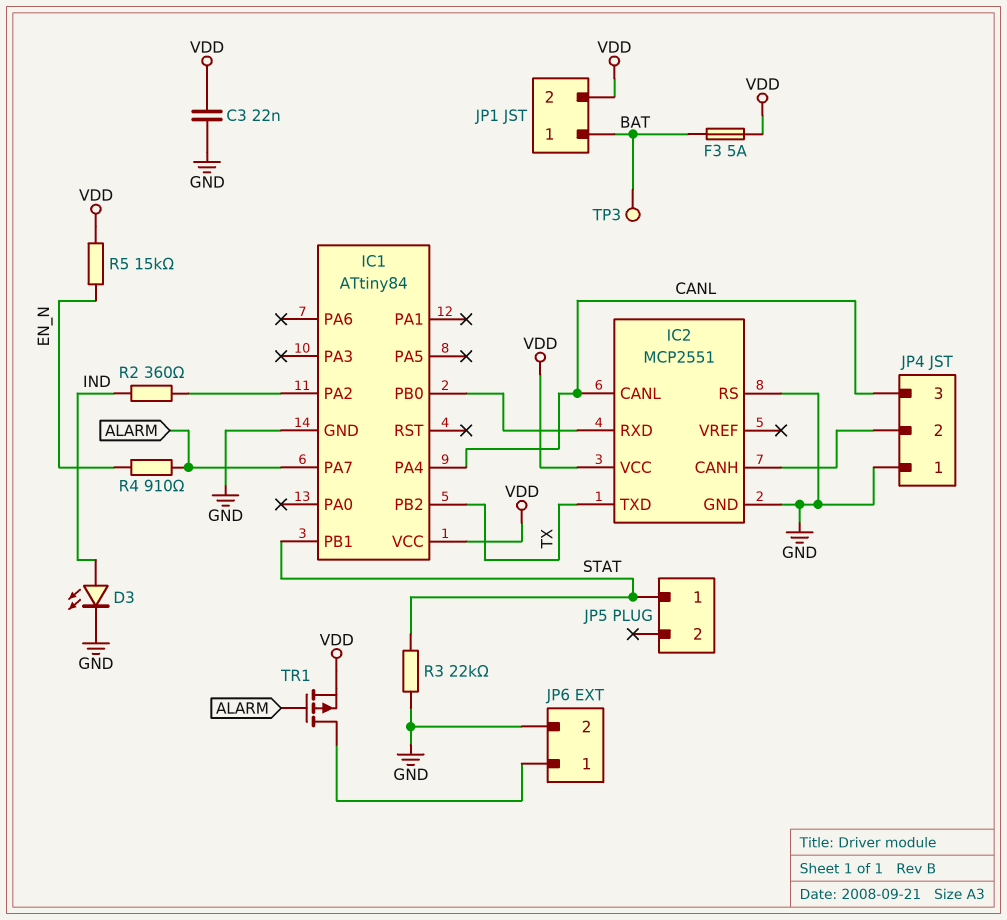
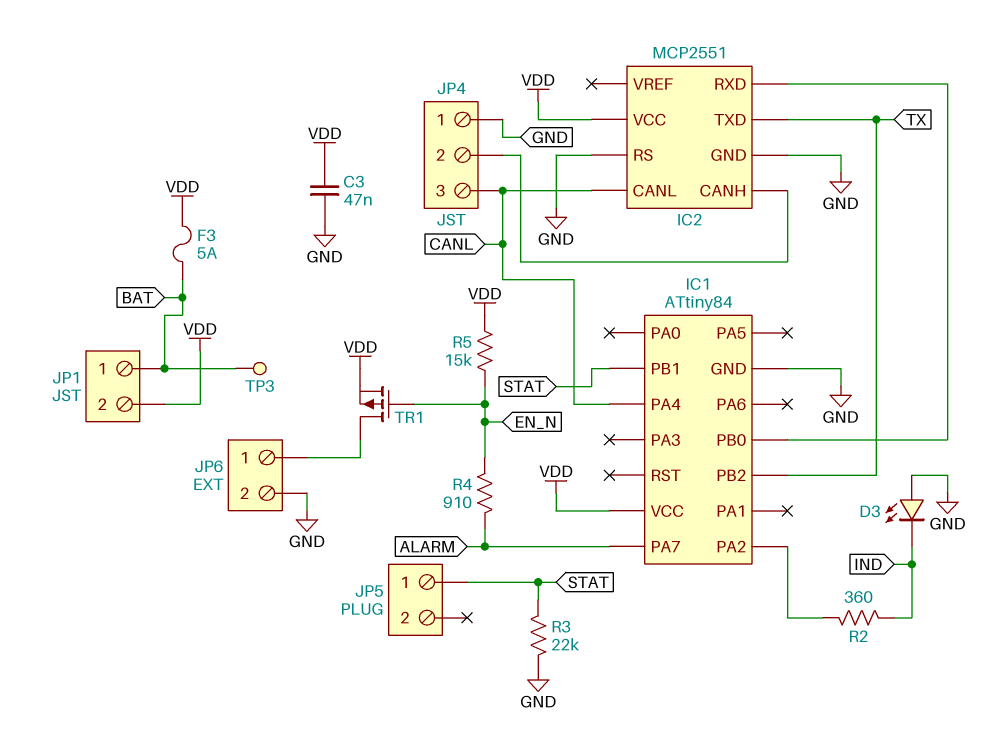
C3: 22nF (GND, VDD) -> 47nF (GND, VDD)
D3: LED (A IND, K GND) -> LED (A GND, K IND)
TR1: PMOS (G ALARM, D JP6/1, S VDD) -> PMOS (G EN_N, D JP6/1, S VDD)

